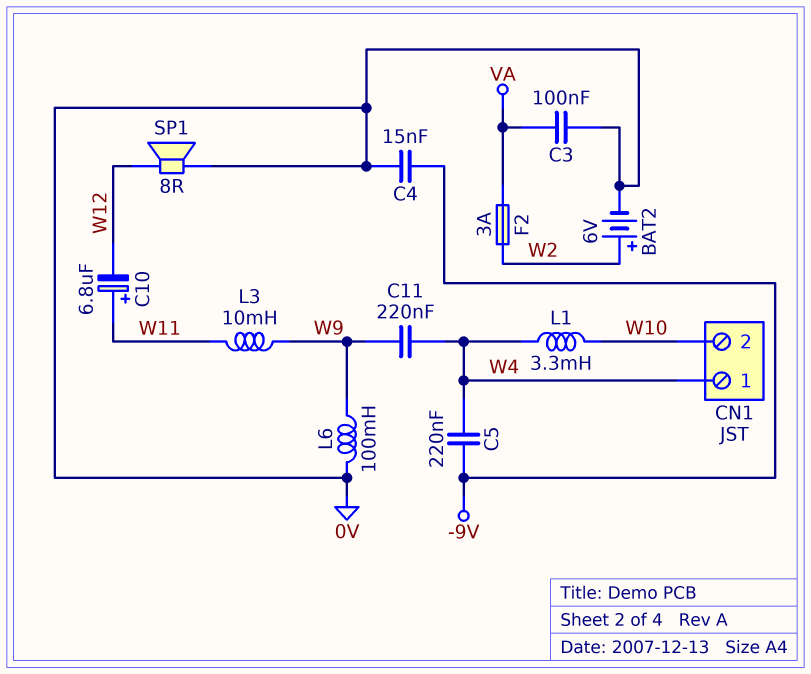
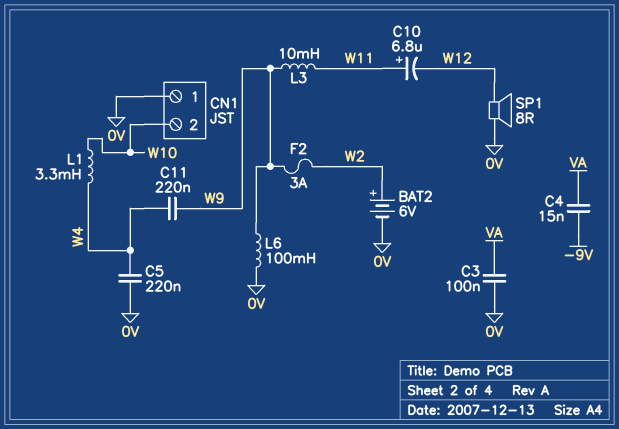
C4: 15nF (-9V, 0V) -> 15nF (-9V, VA)
C5: 220nF (-9V, W4) -> 220nF (0V, W4)
CN1 pin 1: W4 -> 0V
F2: 3A (VA, W2) -> 3A (W2, W9)

